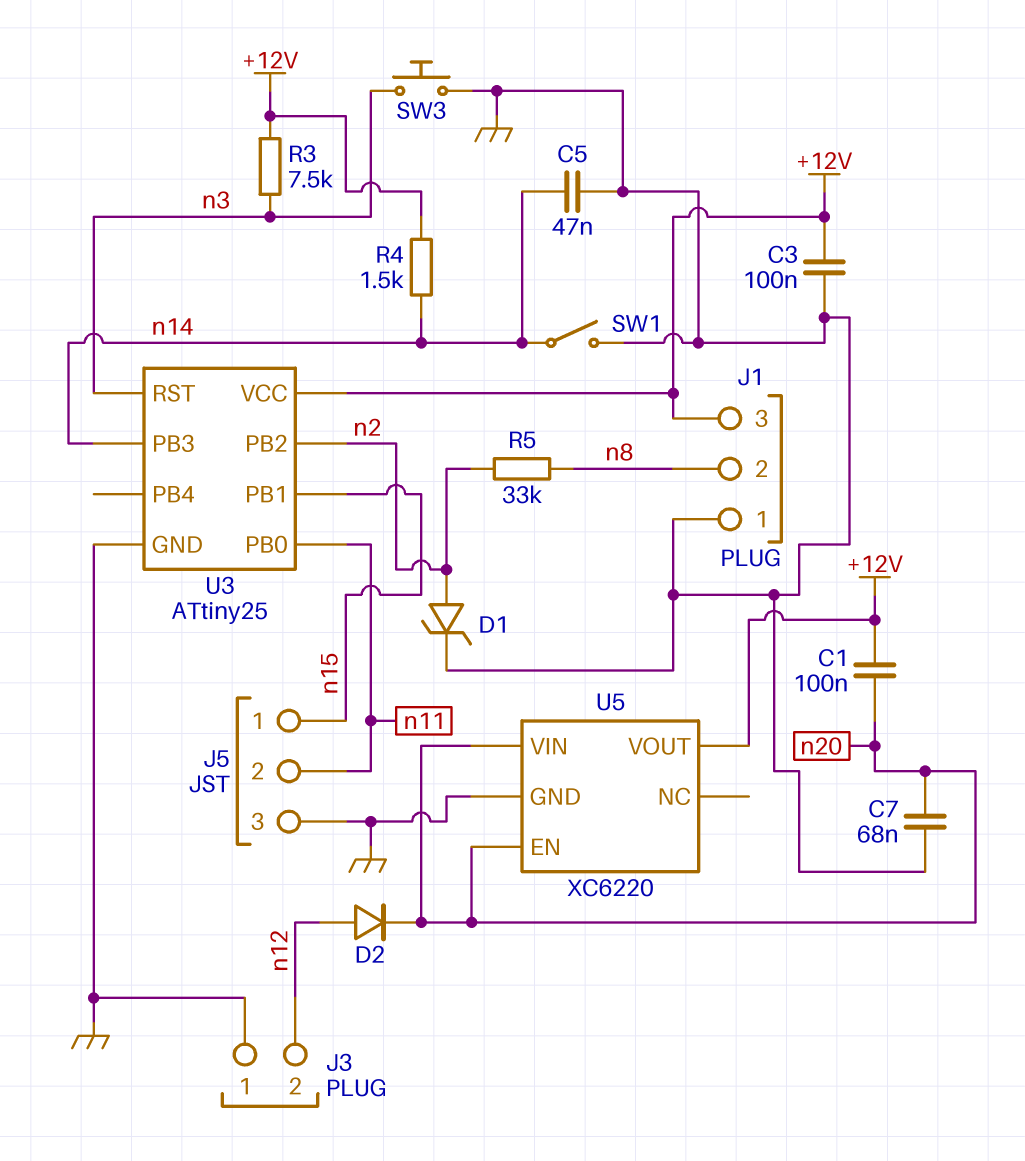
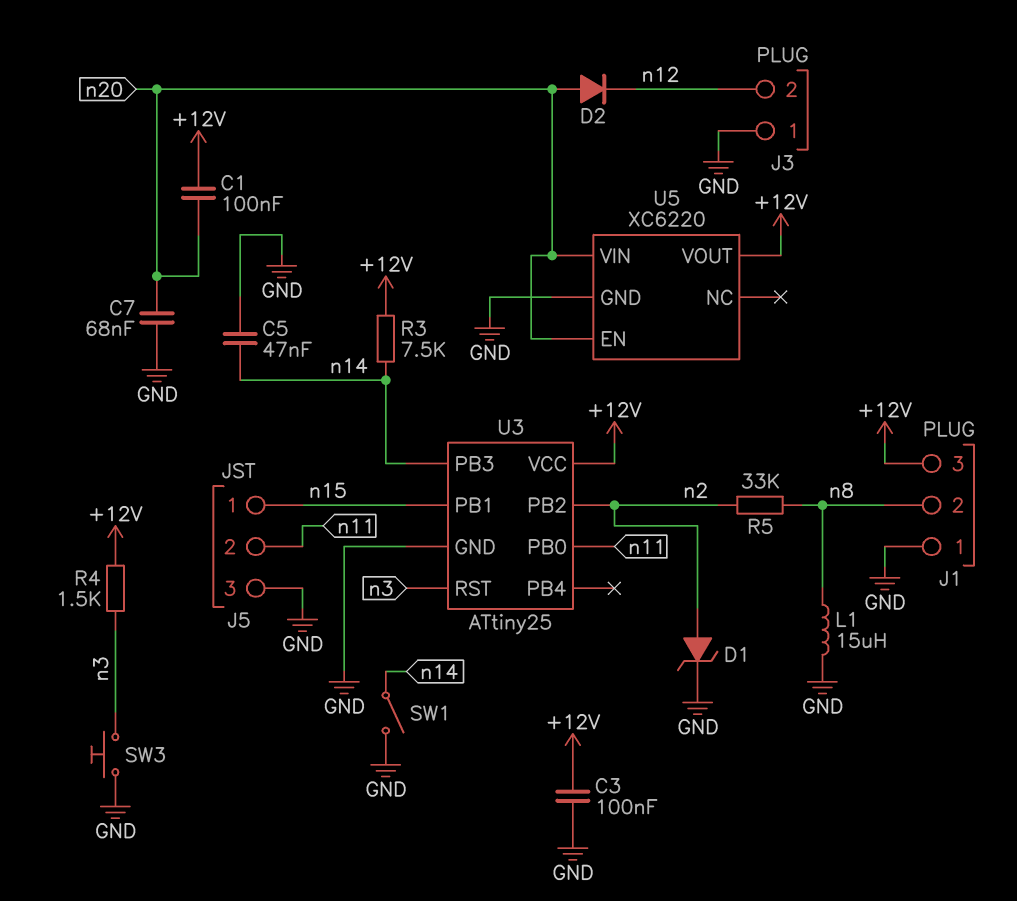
D2: diode (A n12, K n20) -> diode (A n20, K n12)
L1: none -> 15uH (GND, n8)
R3: 7.5k (+12V, n3) -> 7.5k (+12V, n14)
R4: 1.5k (+12V, n14) -> 1.5k (+12V, n3)

